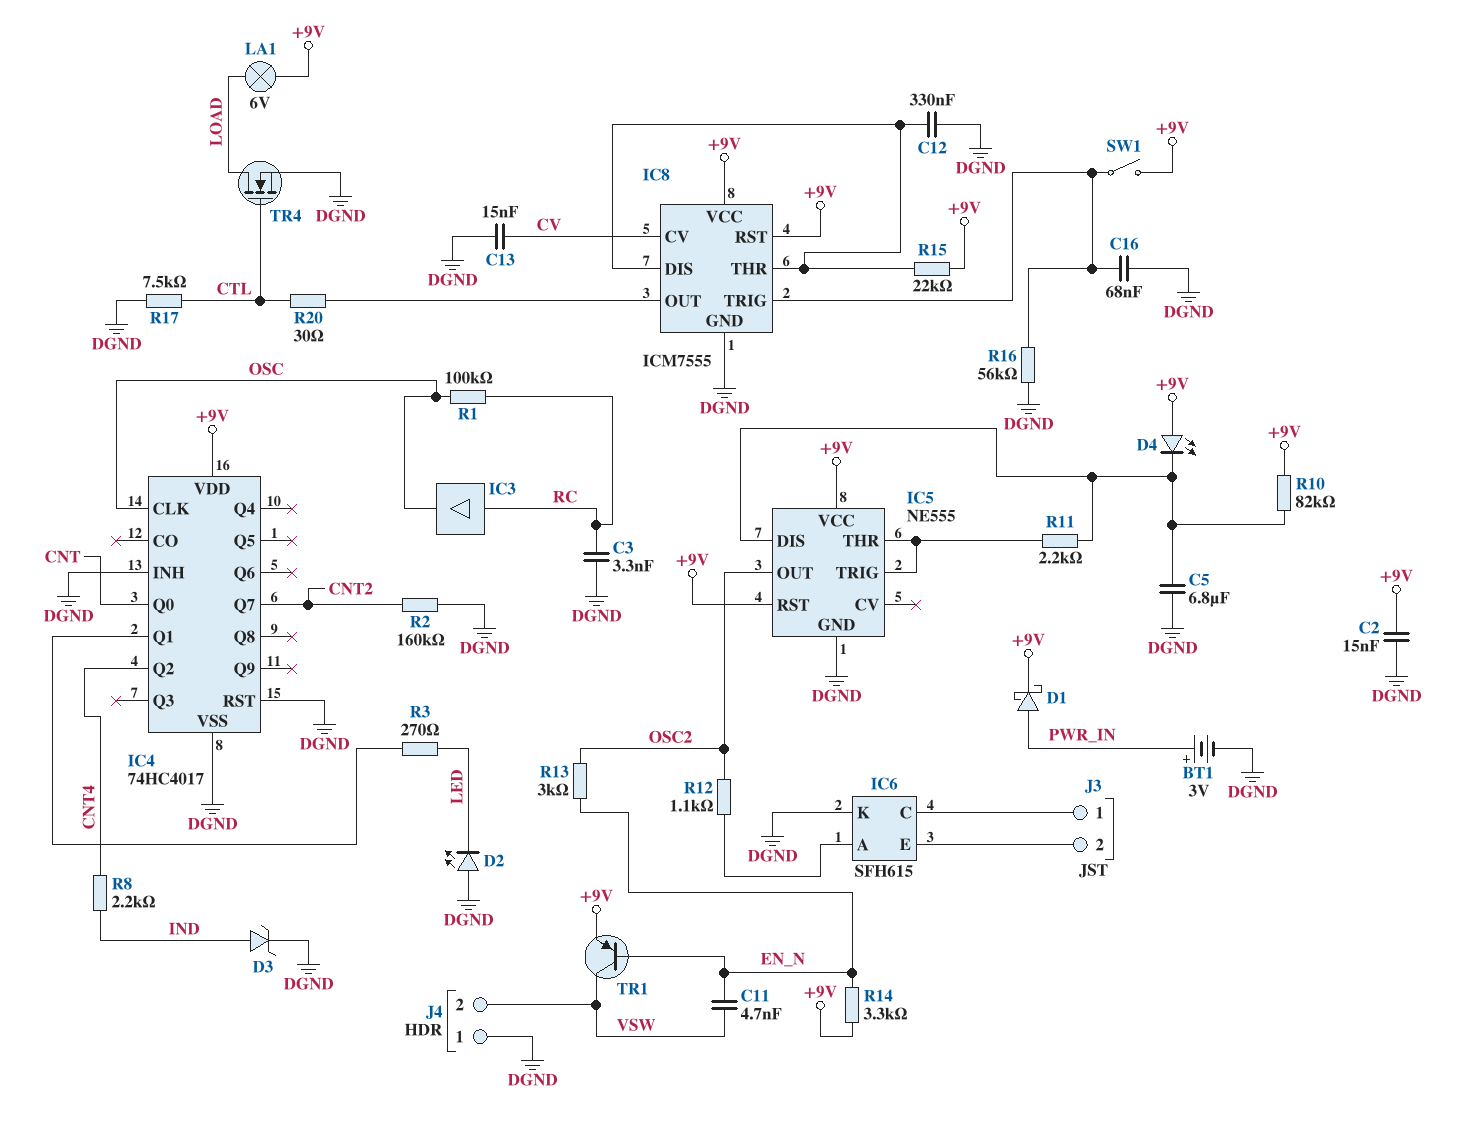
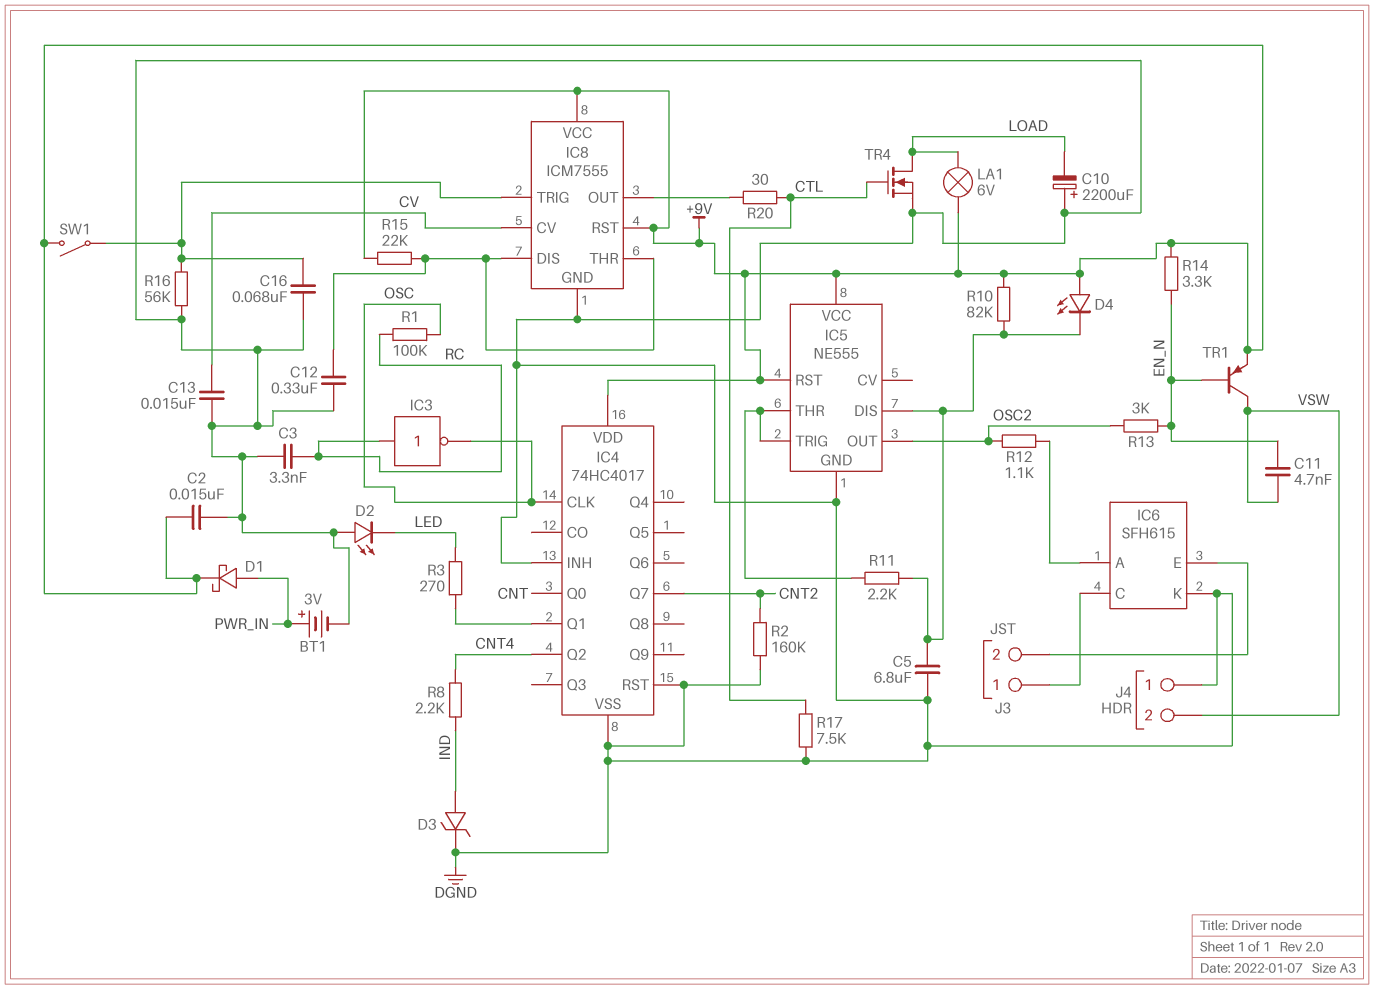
C10: none -> 2200uF (plus DGND, minus LOAD)
IC3: buffer (in RC, out OSC) -> NOT (in RC, out OSC)

